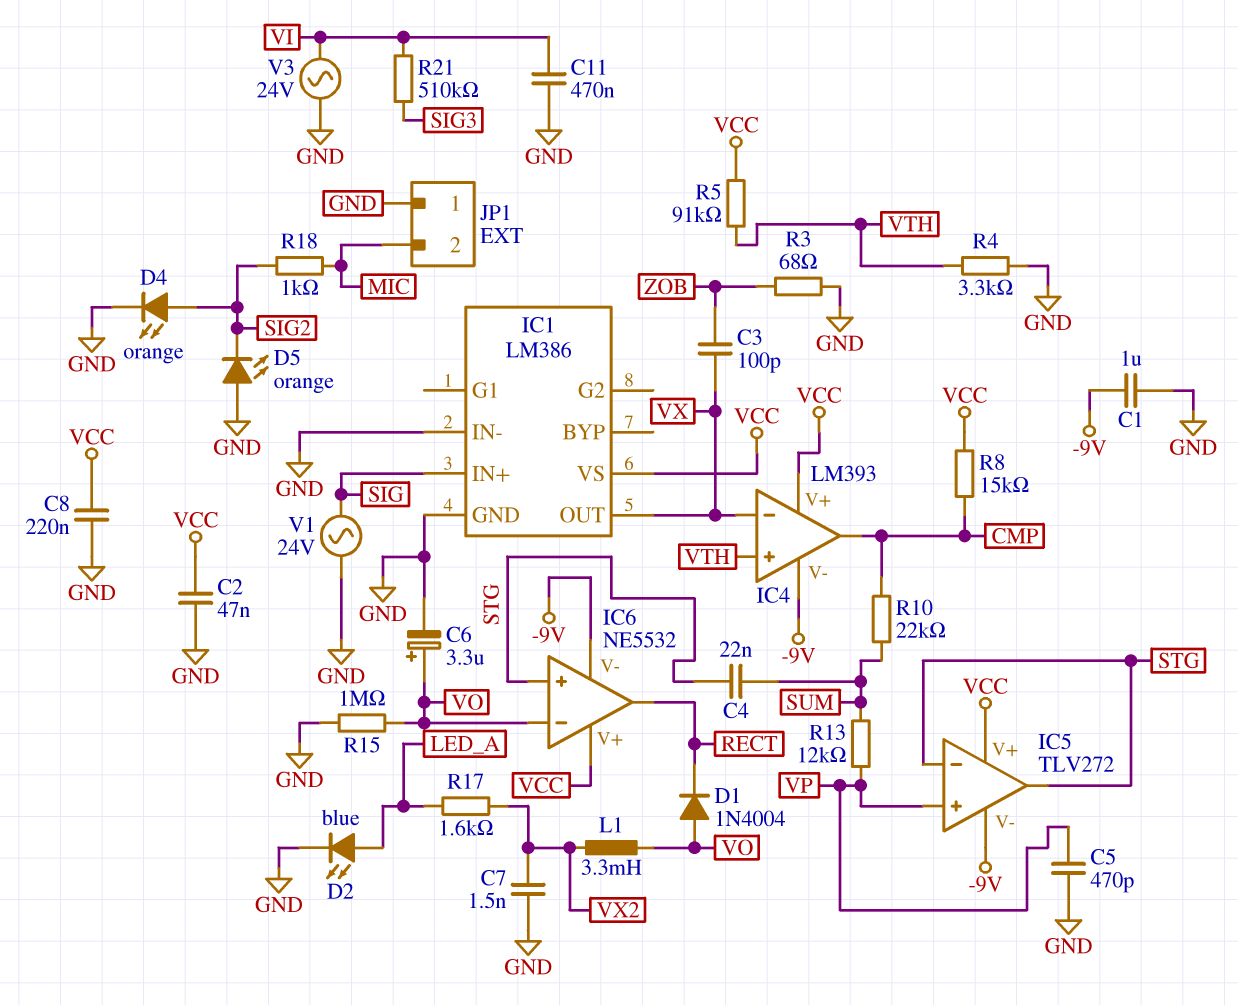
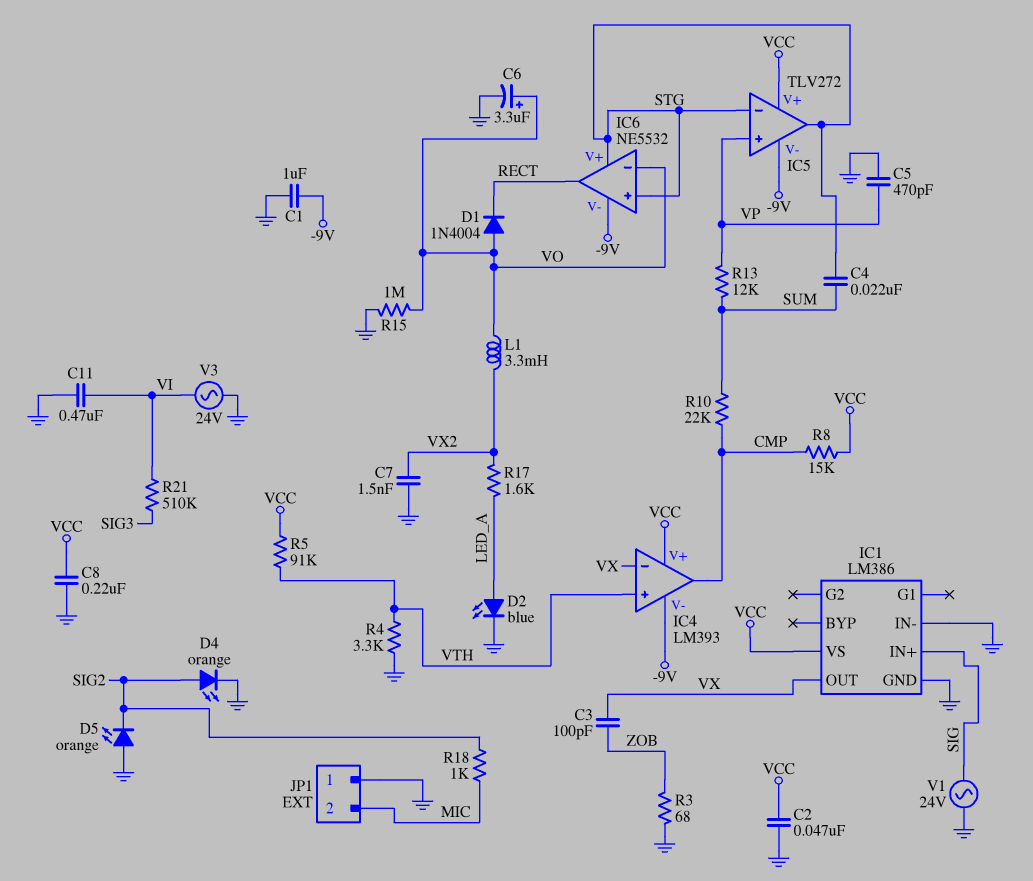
IC6 pin V+: VCC -> STG

